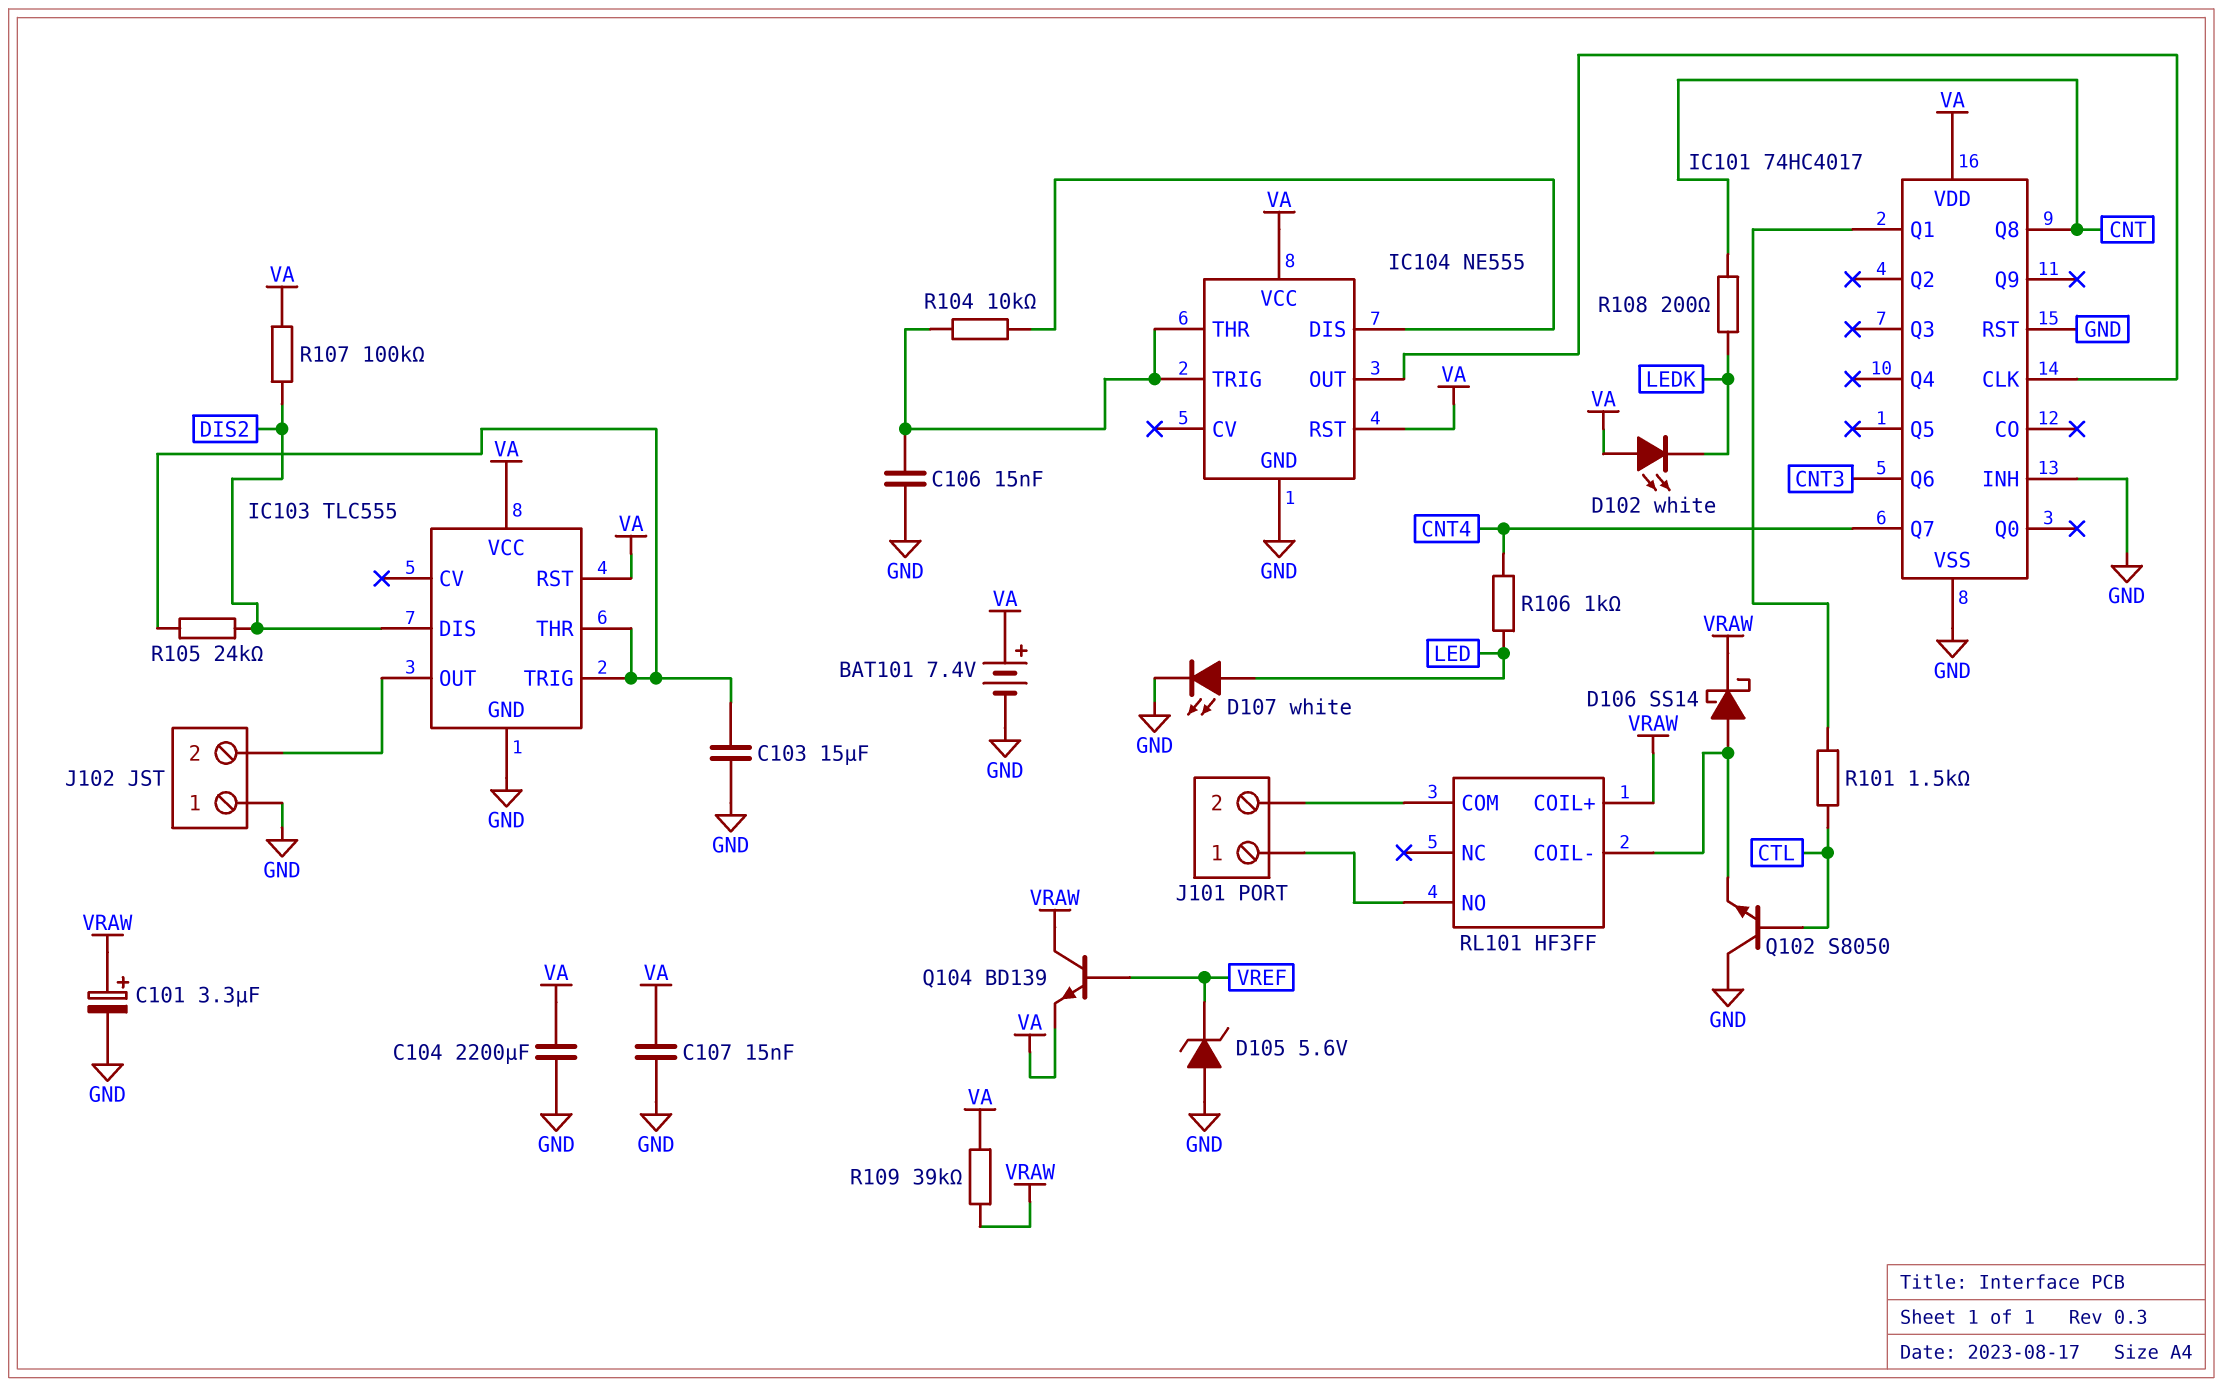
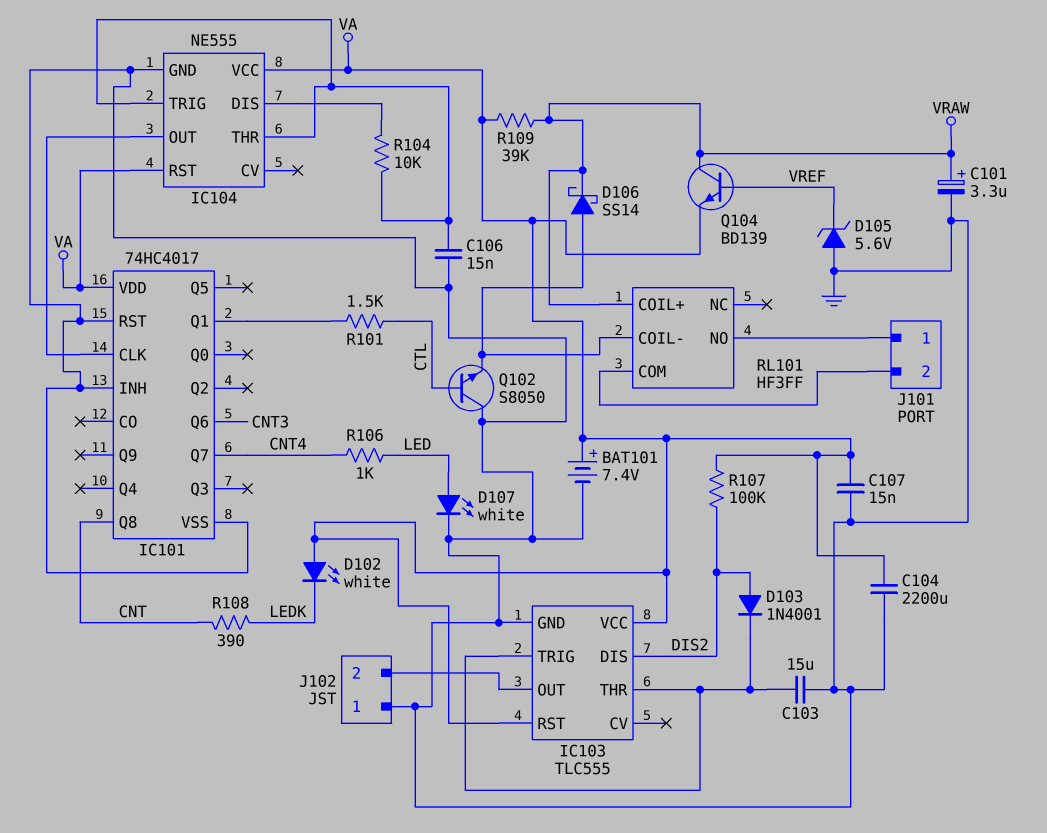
D103: none -> diode 1N4001 (A DIS2, K IC103/THR)
R105: 24k (DIS2, IC103/THR) -> none
R108: 200 (CNT, LEDK) -> 390 (CNT, LEDK)

